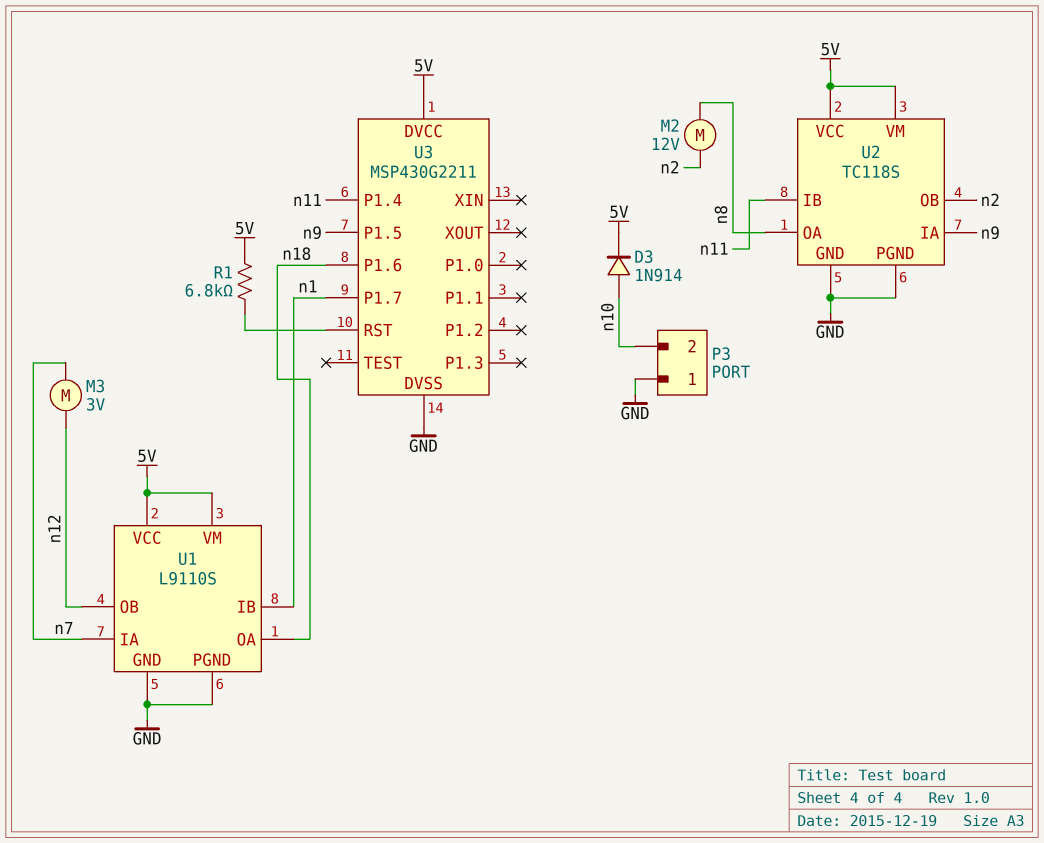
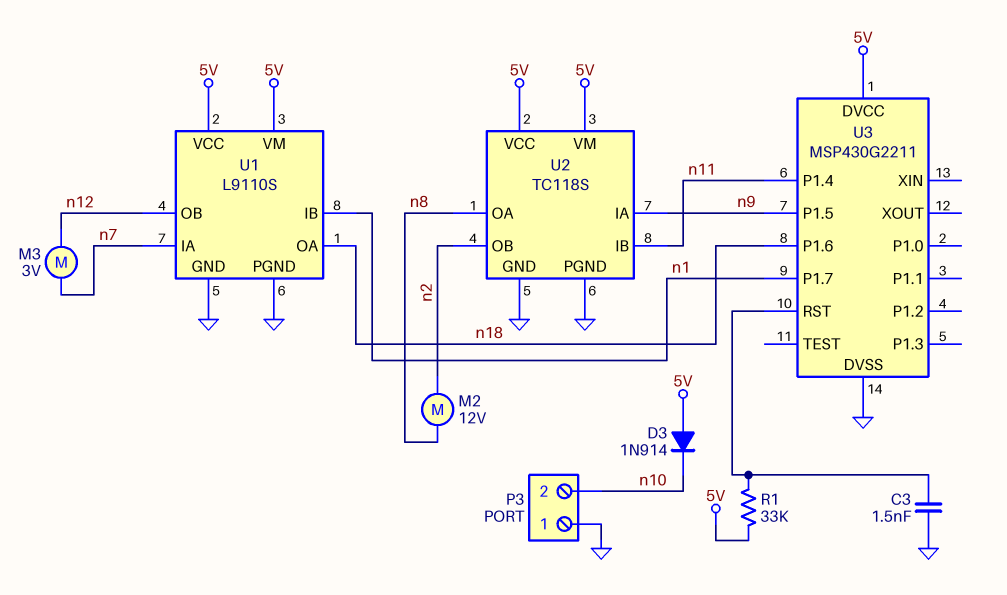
C3: none -> 1.5nF (GND, U3/RST)
D3: diode 1N914 (A n10, K 5V) -> diode 1N914 (A 5V, K n10)
R1: 6.8k (5V, U3/RST) -> 33k (5V, U3/RST)

